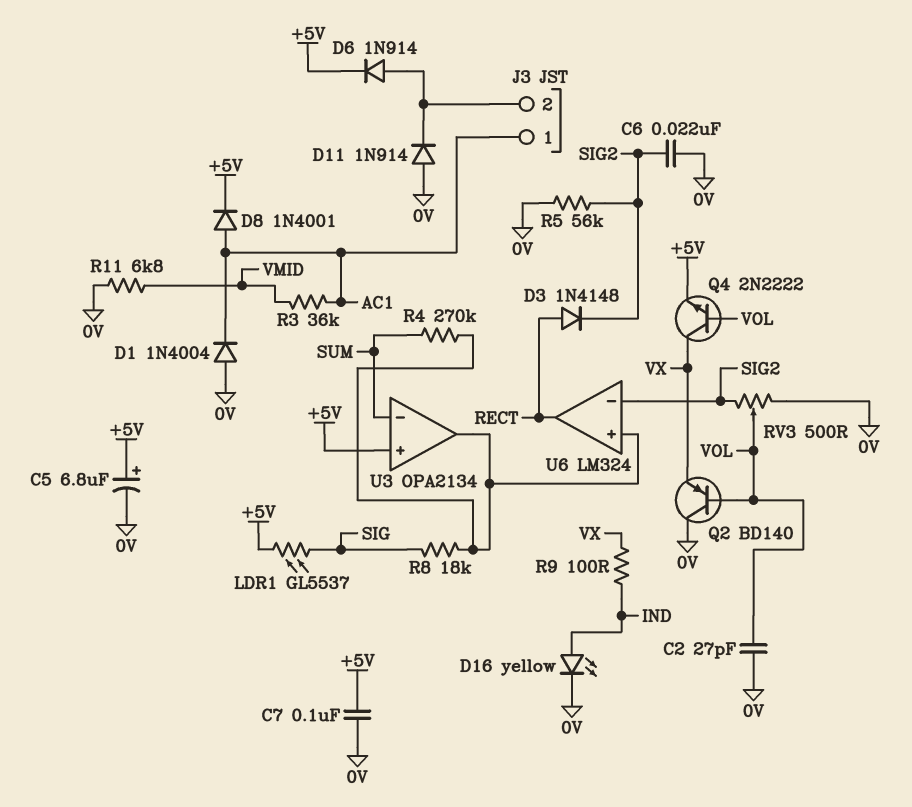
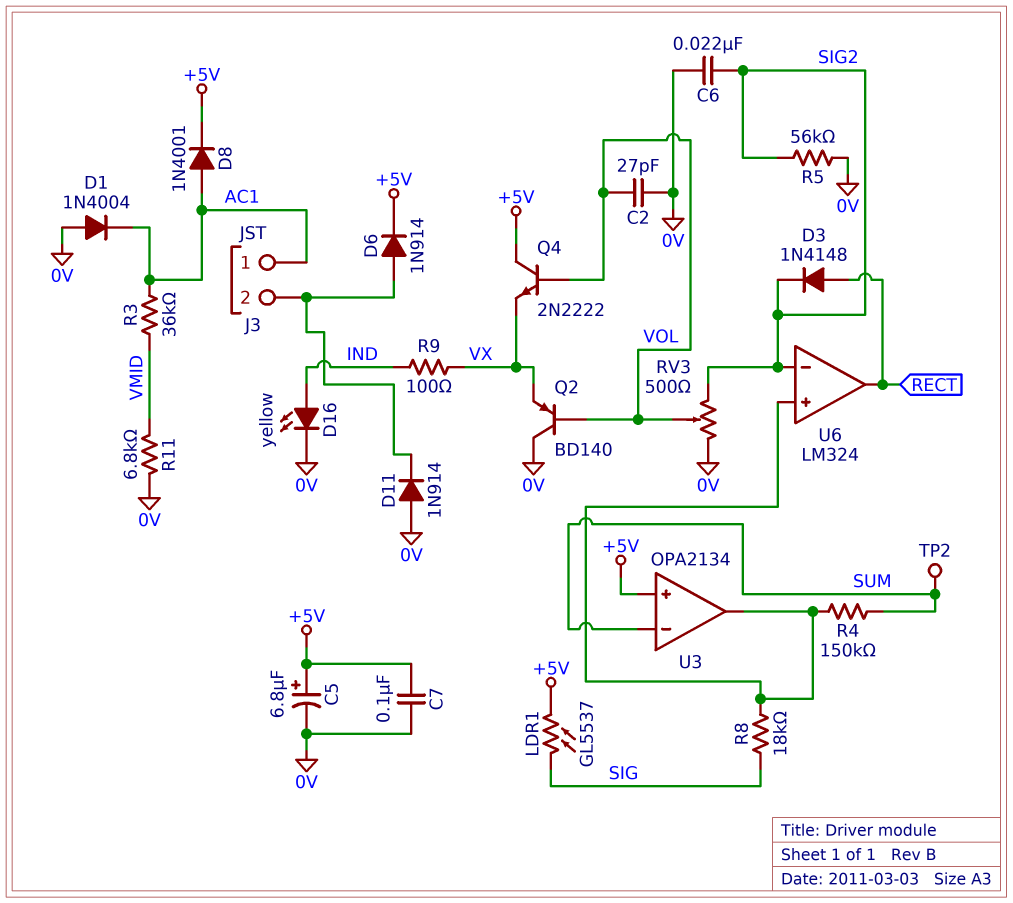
Q4: NPN 2N2222 (B VOL, C VX, E +5V) -> NPN 2N2222 (B VOL, C +5V, E VX)
R4: 270k (SUM, U3/out) -> 150k (SUM, U3/out)
TP2: none -> test point (SUM)

